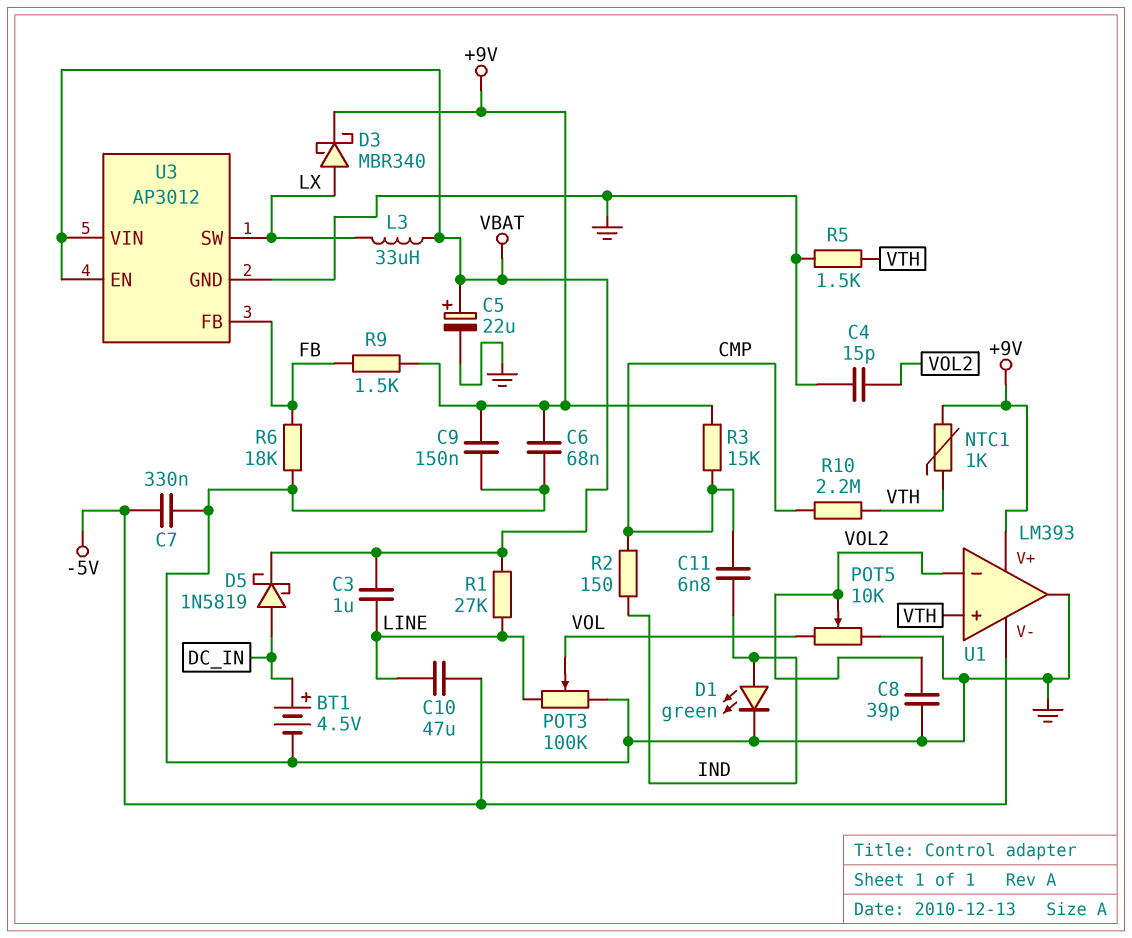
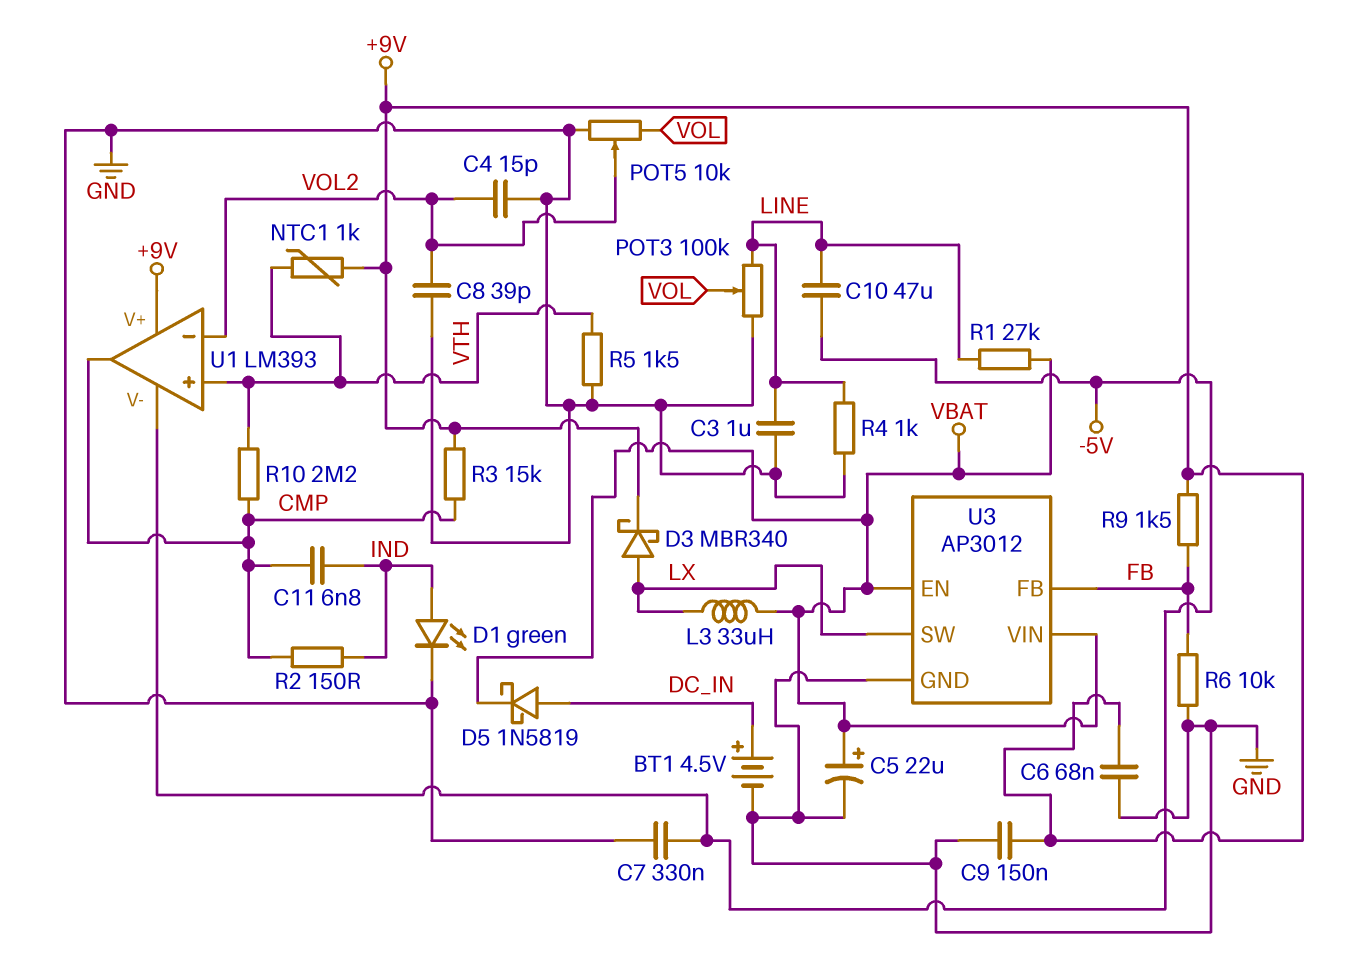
C3: 1uF (LINE, VBAT) -> 1uF (GND, LINE)
R4: none -> 1k (GND, LINE)
R6: 18k (FB, GND) -> 10k (FB, GND)
U1 pin out: GND -> CMP

